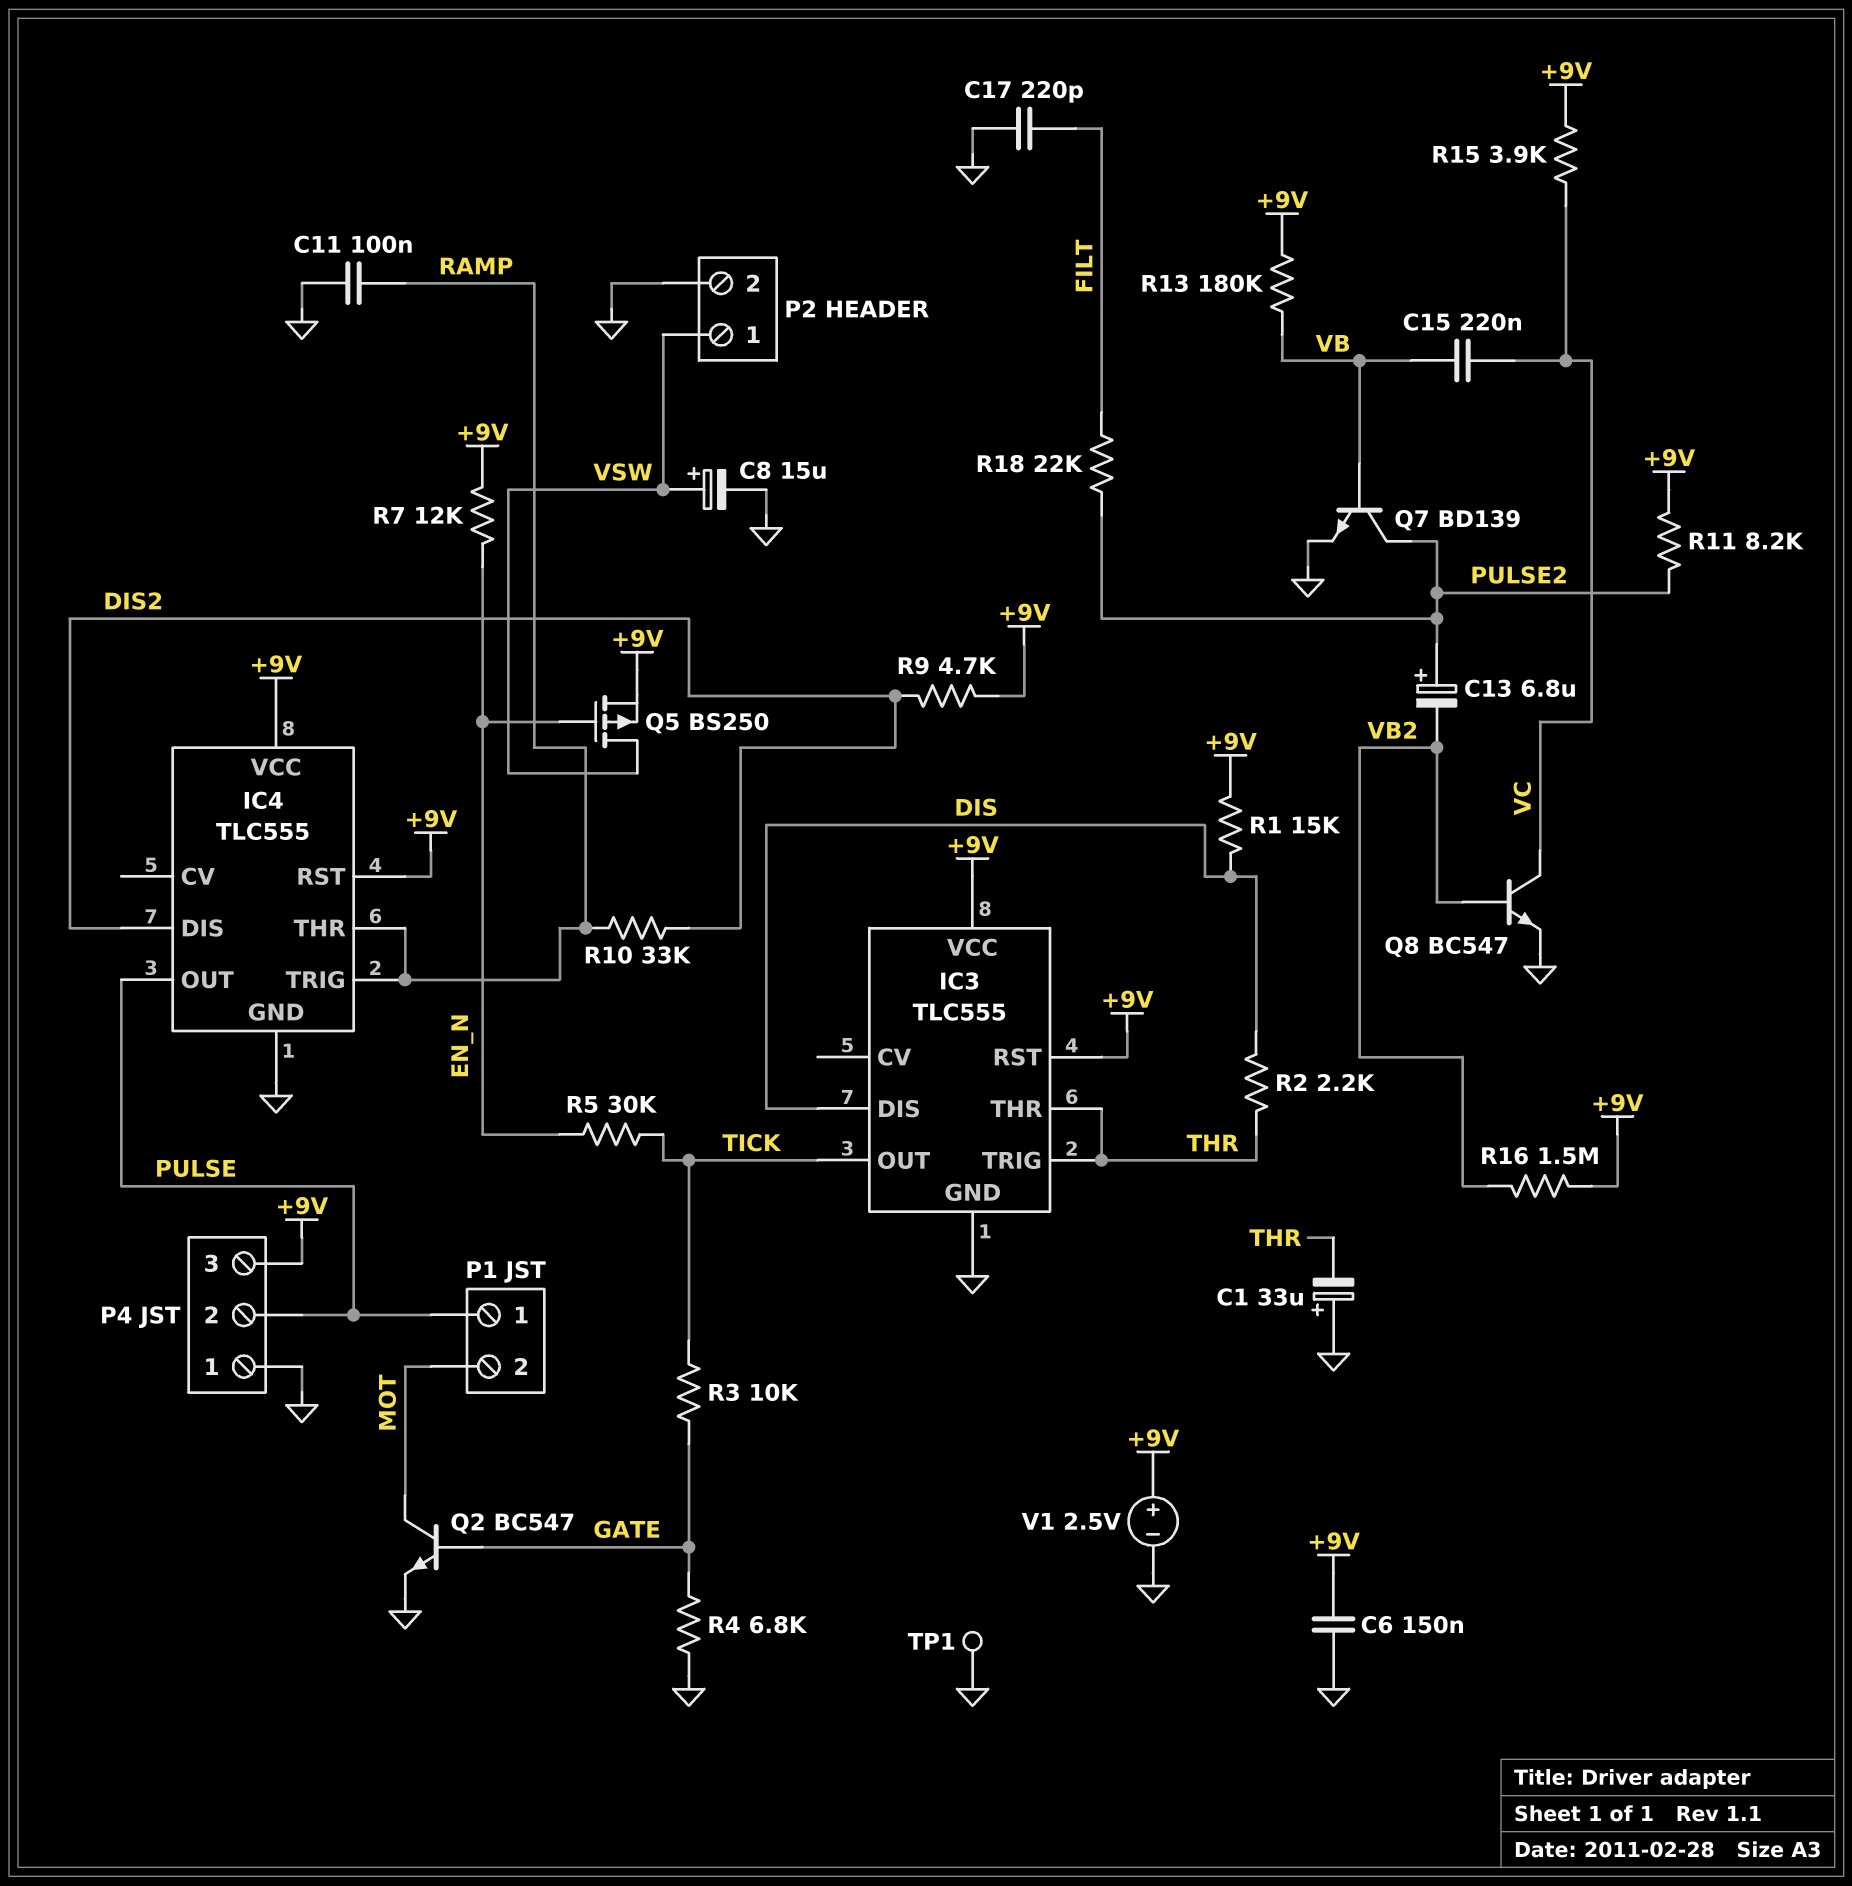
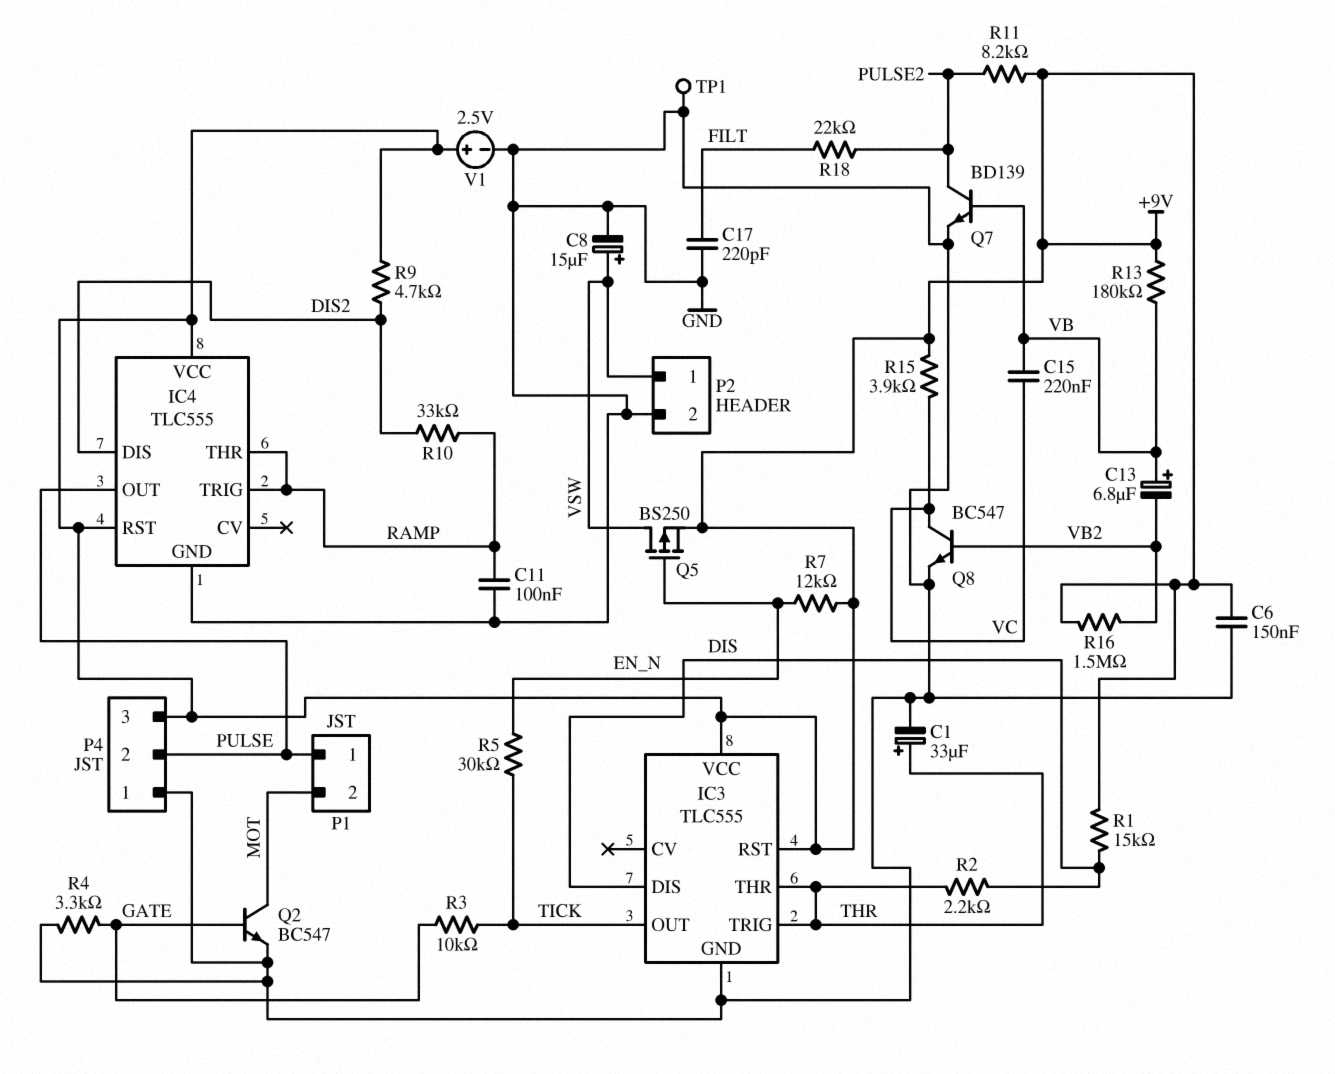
C1: 33uF (plus GND, minus THR) -> 33uF (plus THR, minus GND)
C13: 6.8uF (plus PULSE2, minus VB2) -> 6.8uF (plus VB, minus VB2)
R4: 6.8k (GATE, GND) -> 3.3k (GATE, GND)

